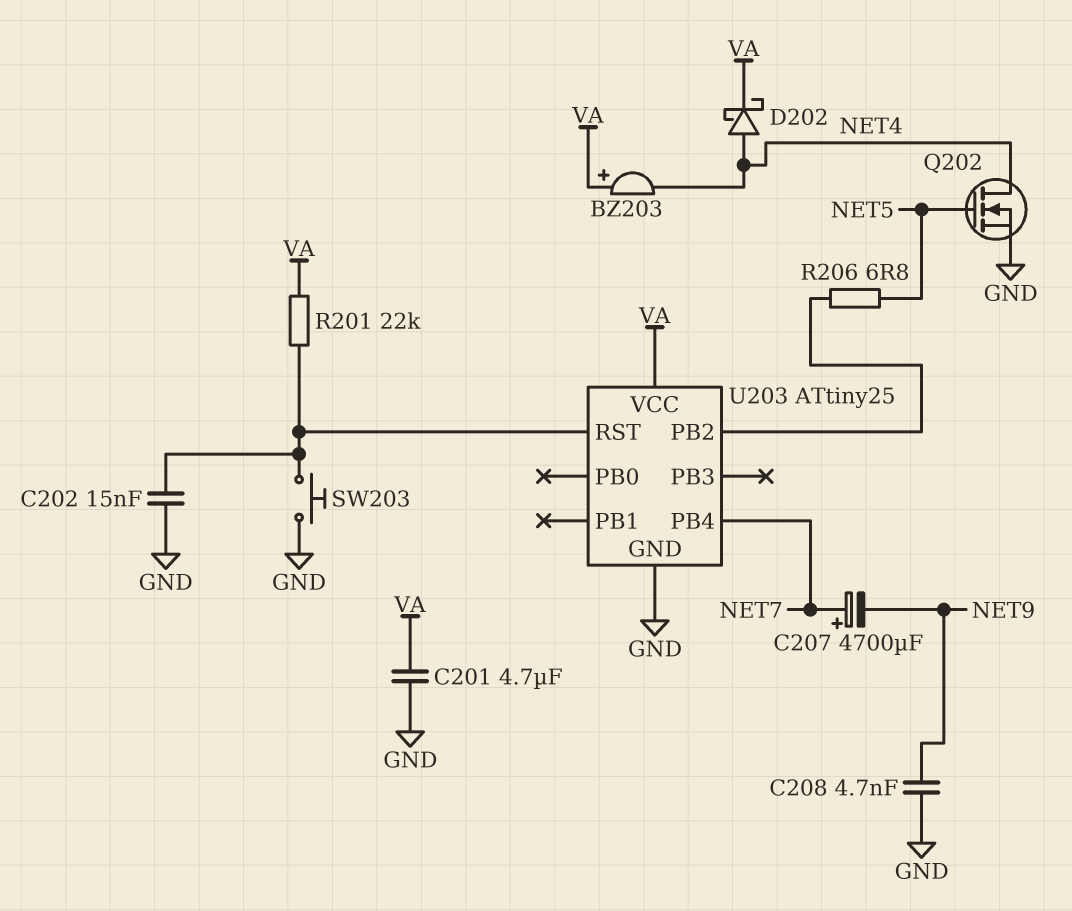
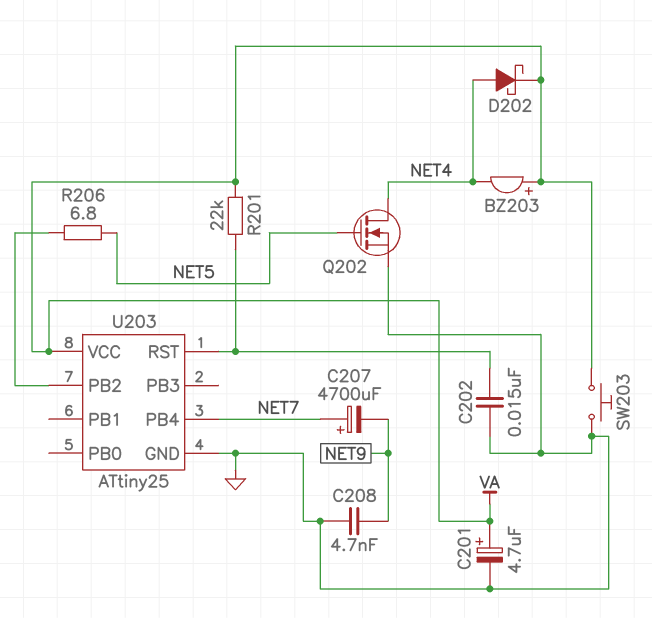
C201: 4.7uF (GND, VA) -> 4.7uF (plus VA, minus GND)
SW203: button (GND, U203/RST) -> button (GND, VA)

